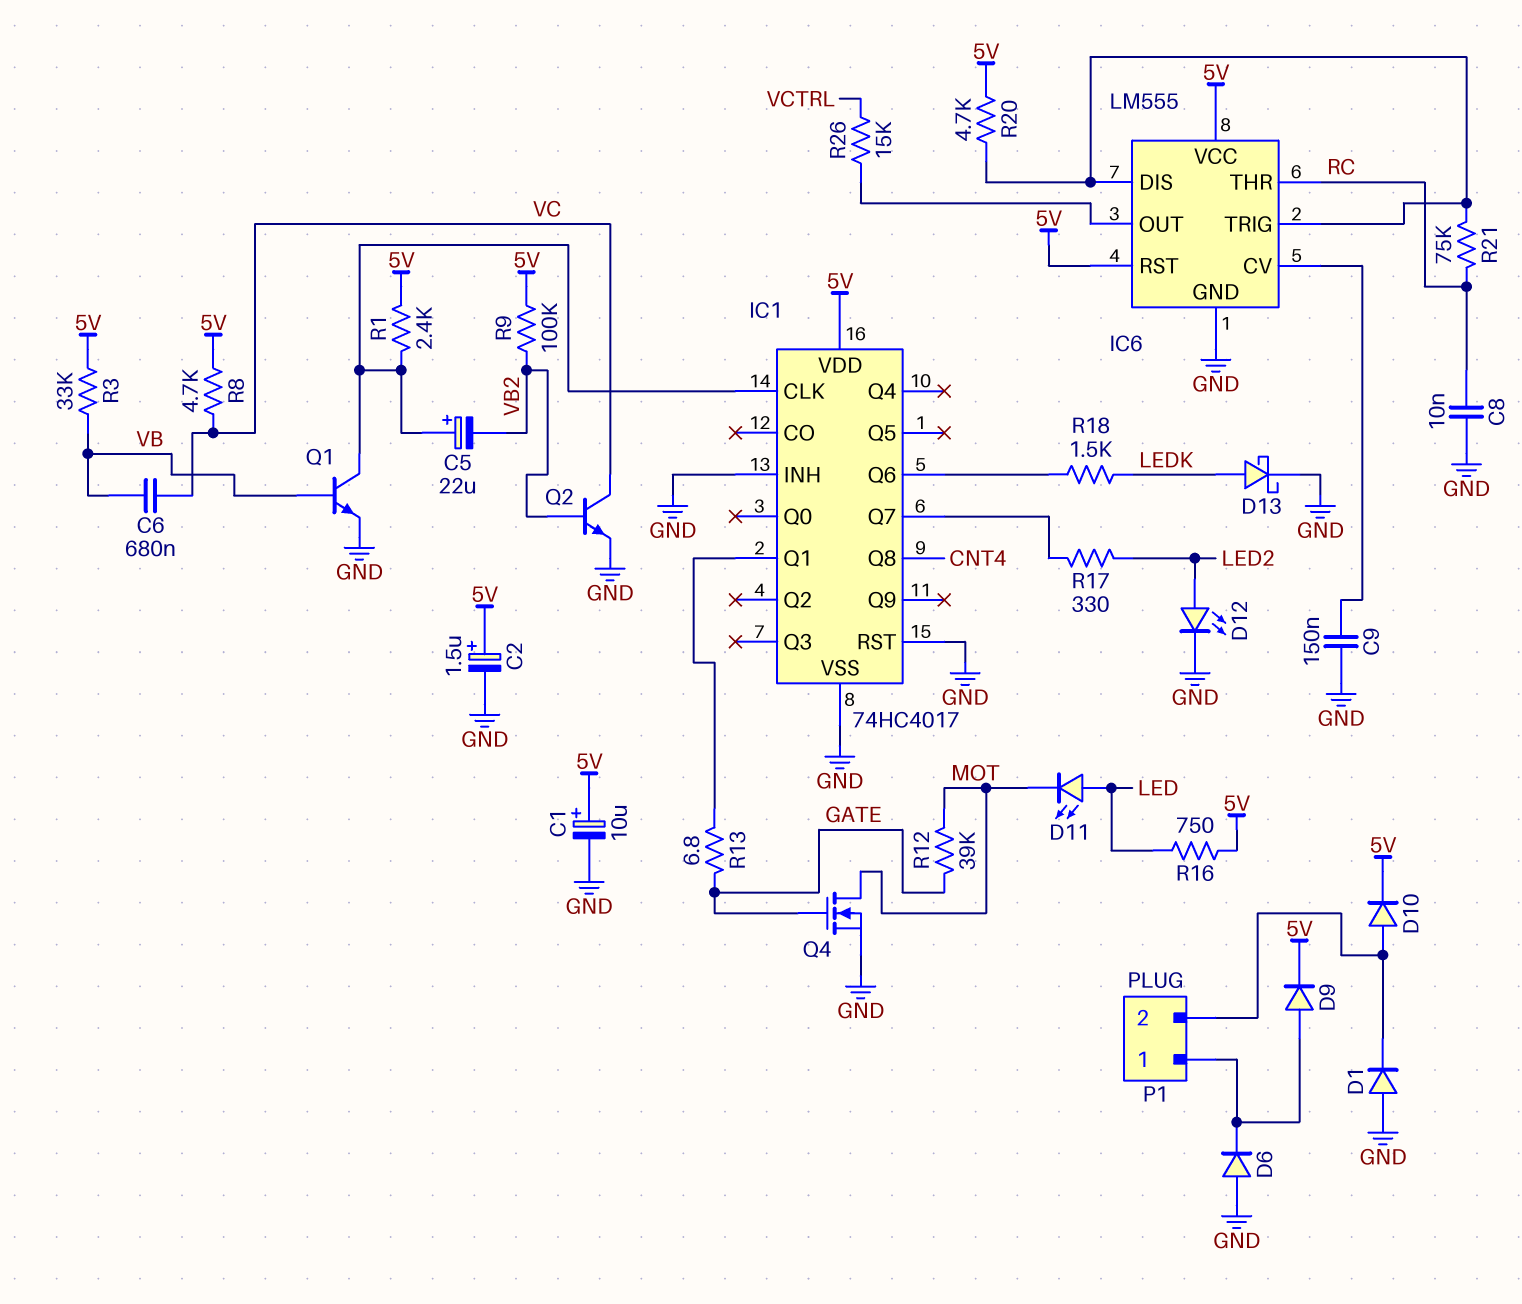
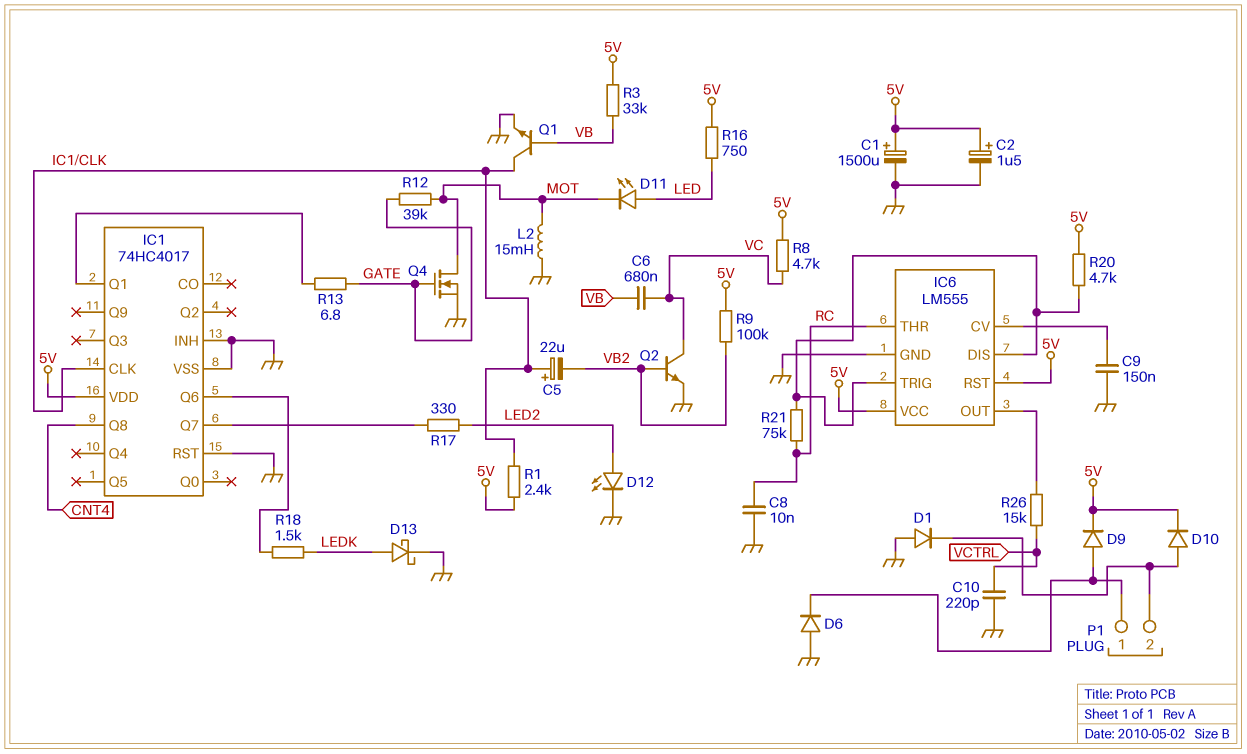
C1: 10uF (plus 5V, minus GND) -> 1500uF (plus 5V, minus GND)
C10: none -> 220pF (GND, VCTRL)
L2: none -> 15mH (GND, MOT)

